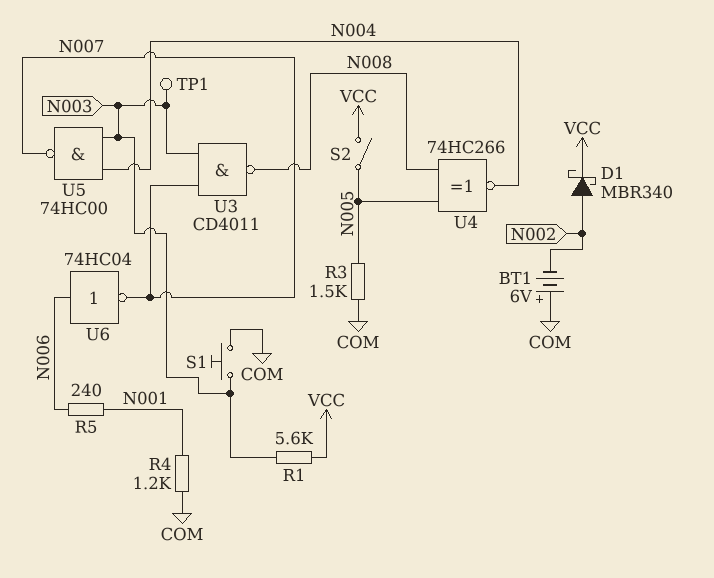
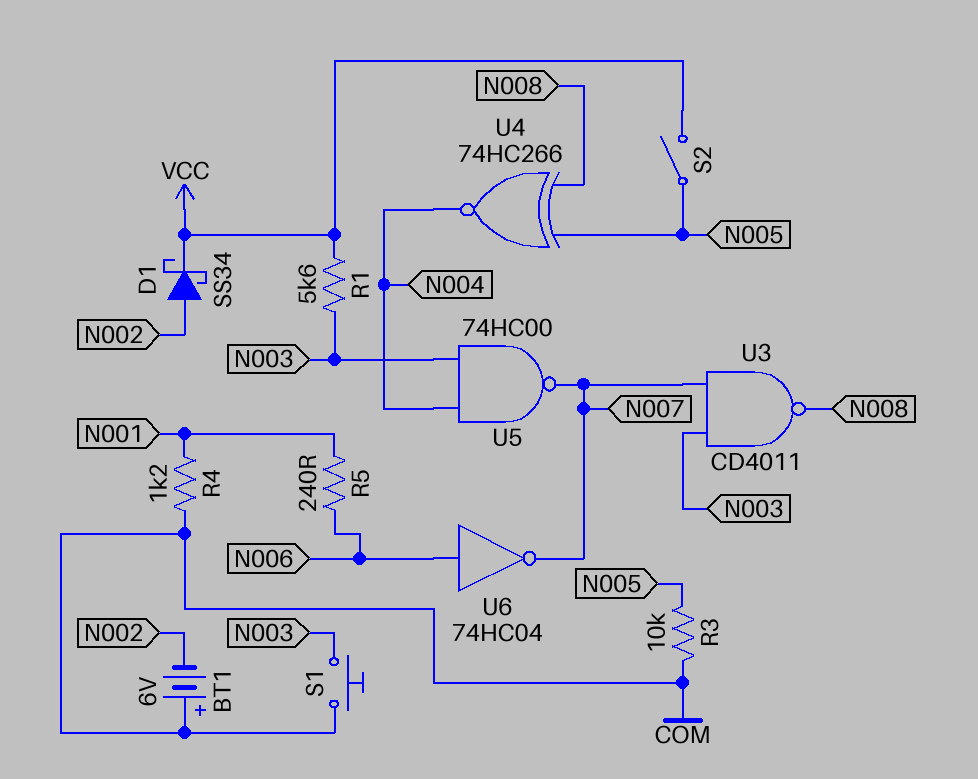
D1: schottky MBR340 (A N002, K VCC) -> schottky SS34 (A N002, K VCC)
R3: 1.5k (COM, N005) -> 10k (COM, N005)
TP1: test point (N003) -> none

